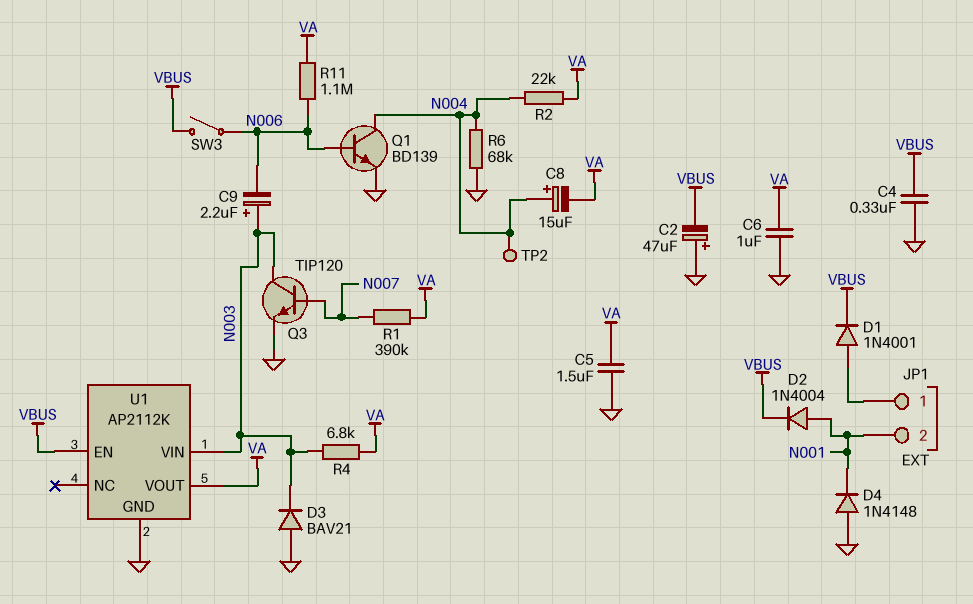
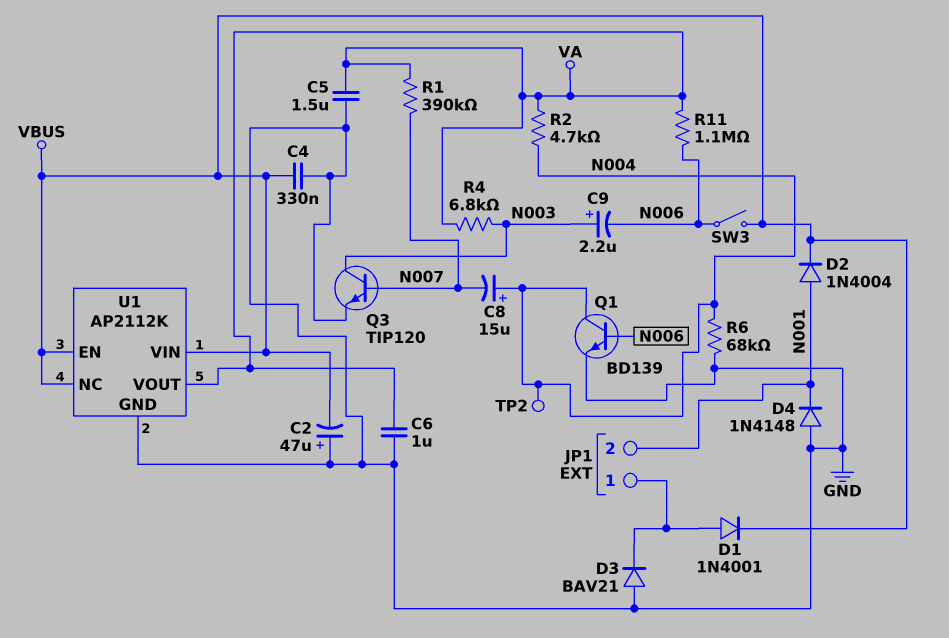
C8: 15uF (plus N004, minus VA) -> 15uF (plus N004, minus N007)
D3: diode BAV21 (A GND, K N003) -> diode BAV21 (A GND, K JP1/1)
R2: 22k (N004, VA) -> 4.7k (N004, VA)
U1 pin NC: none -> VBUS
U1 pin VIN: N003 -> VBUS

